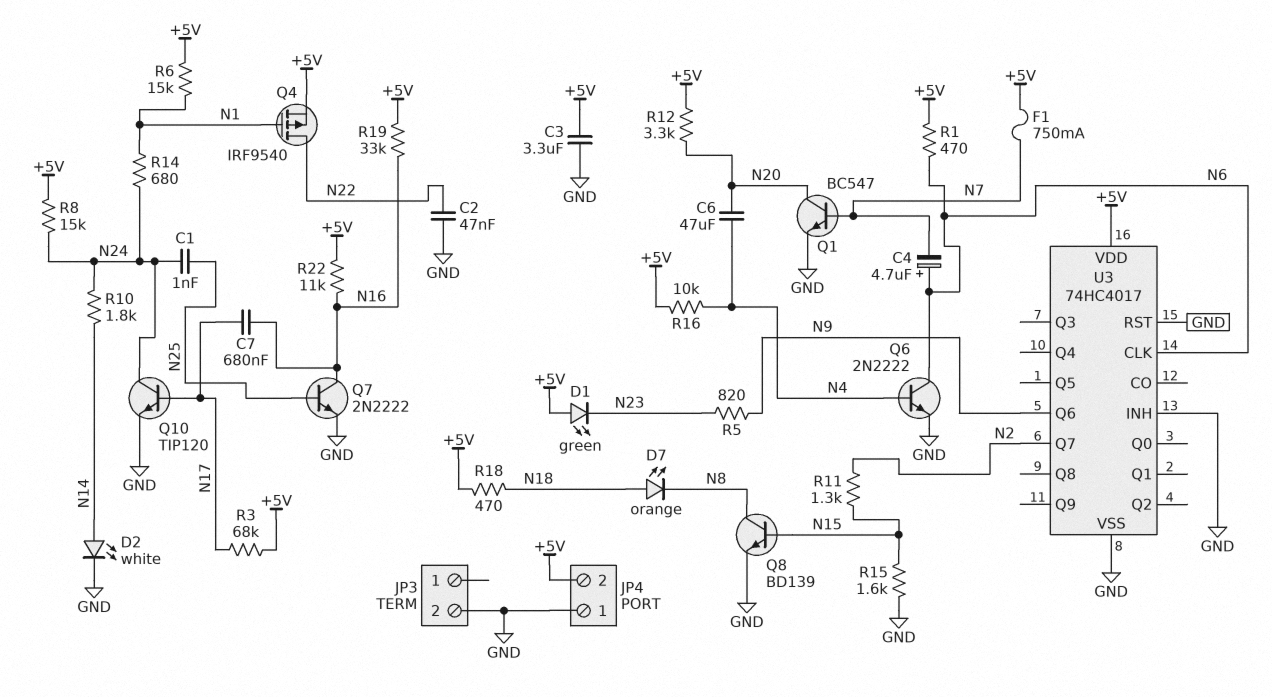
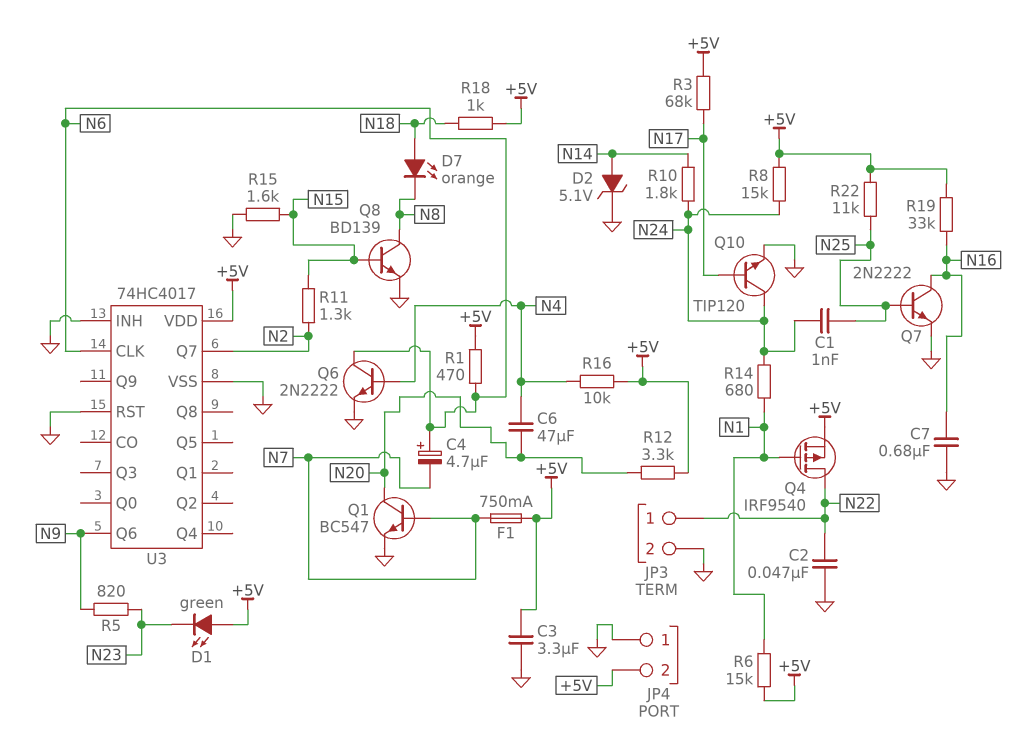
C7: 680nF (N16, N17) -> 680nF (GND, N16)
D2: LED white (A N14, K GND) -> zener 5.1V (A N14, K GND)
JP3 pin 1: none -> N22
R18: 470 (+5V, N18) -> 1k (+5V, N18)
R22: 11k (+5V, N16) -> 11k (+5V, N25)

